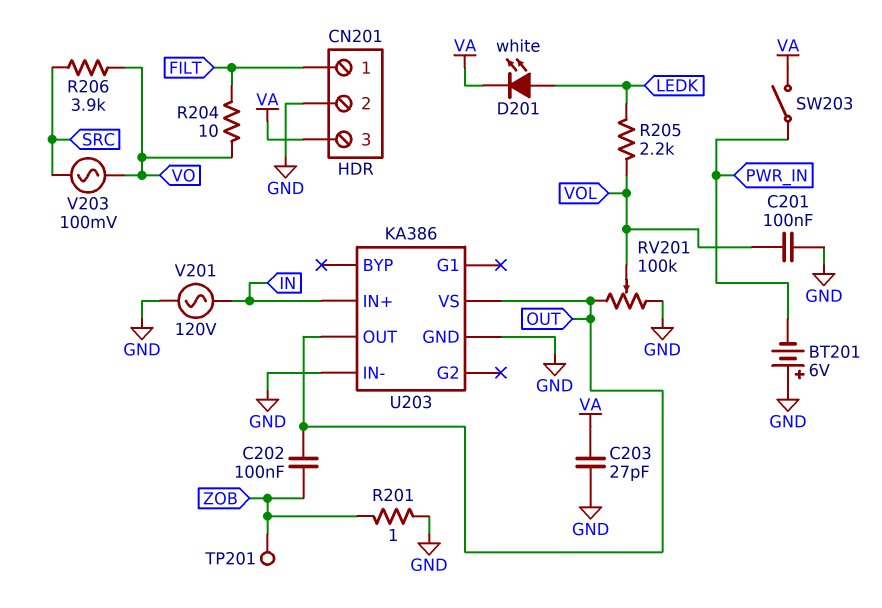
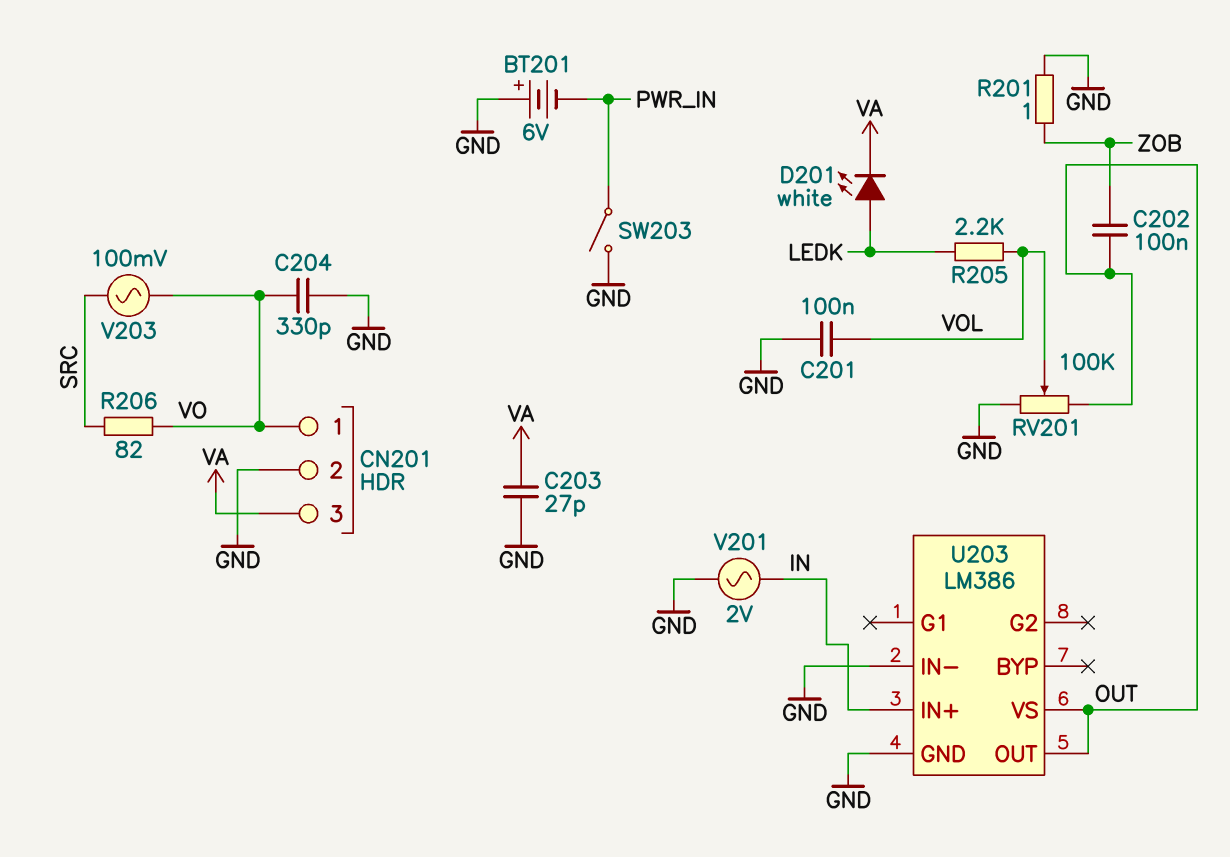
C204: none -> 330pF (GND, VO)
CN201 pin 1: FILT -> VO
R204: 10 (FILT, VO) -> none
R206: 3.9k (SRC, VO) -> 82 (SRC, VO)
SW203: switch (PWR_IN, VA) -> switch (GND, PWR_IN)
TP201: test point (ZOB) -> none
U203: KA386 -> LM386
V201: AC 120V (GND, IN) -> AC 2V (GND, IN)

